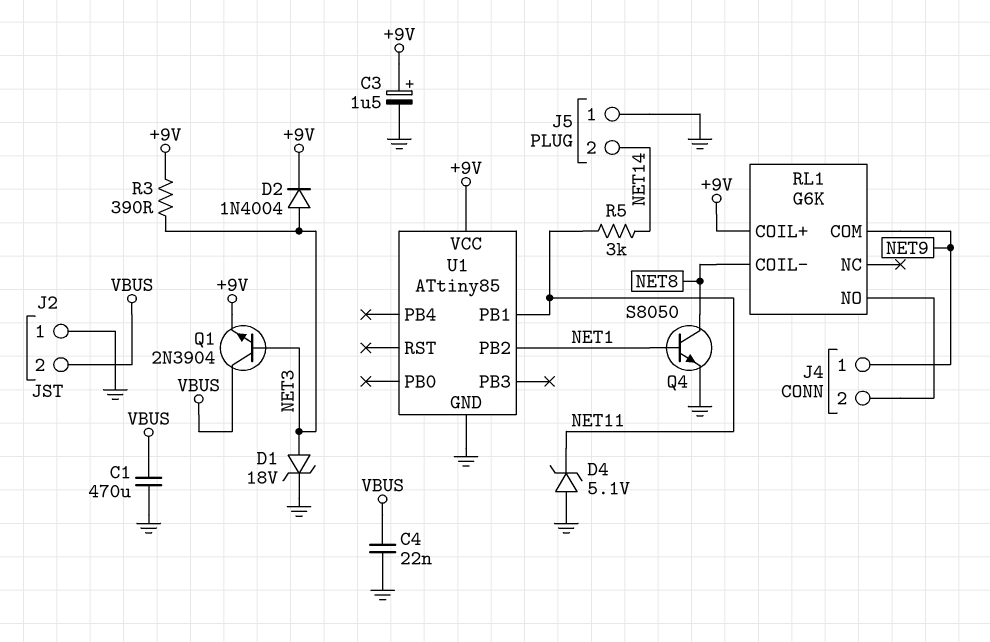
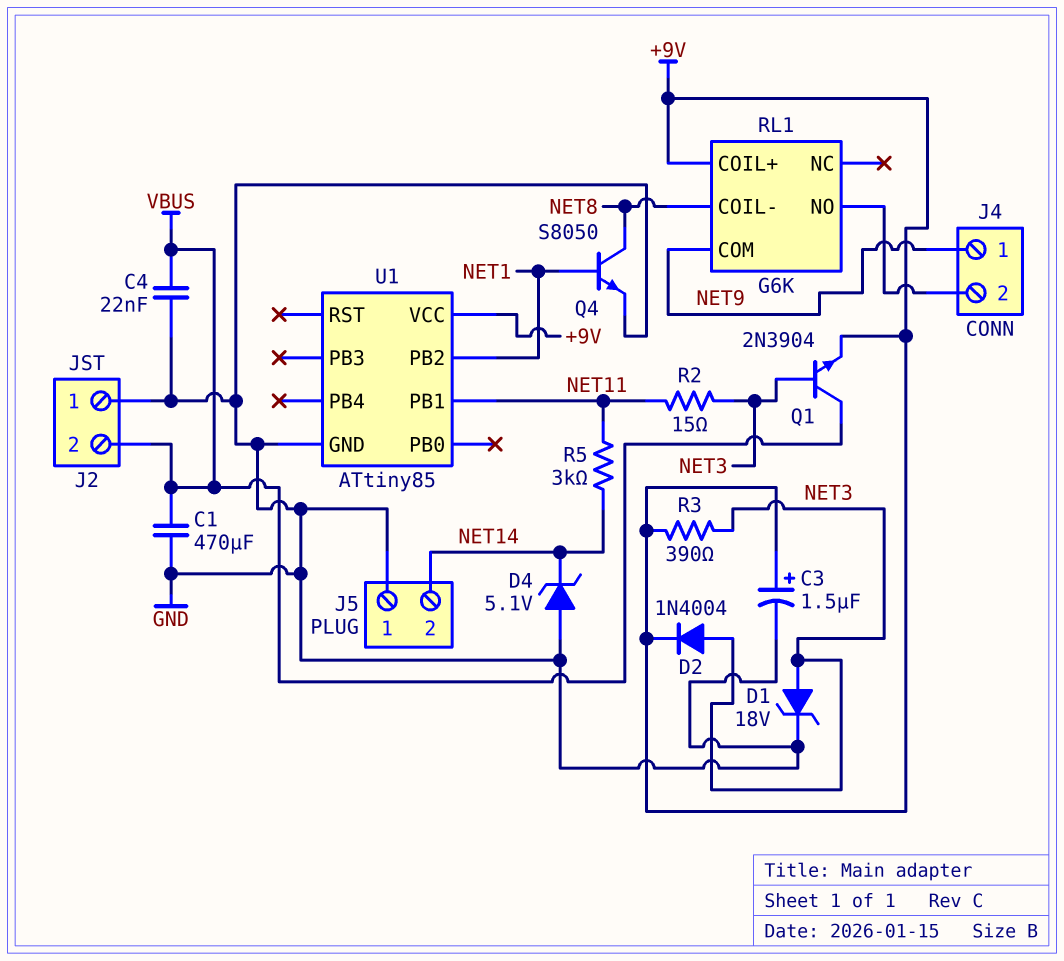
D4: zener 5.1V (A GND, K NET11) -> zener 5.1V (A GND, K NET14)
R2: none -> 15 (NET3, NET11)

